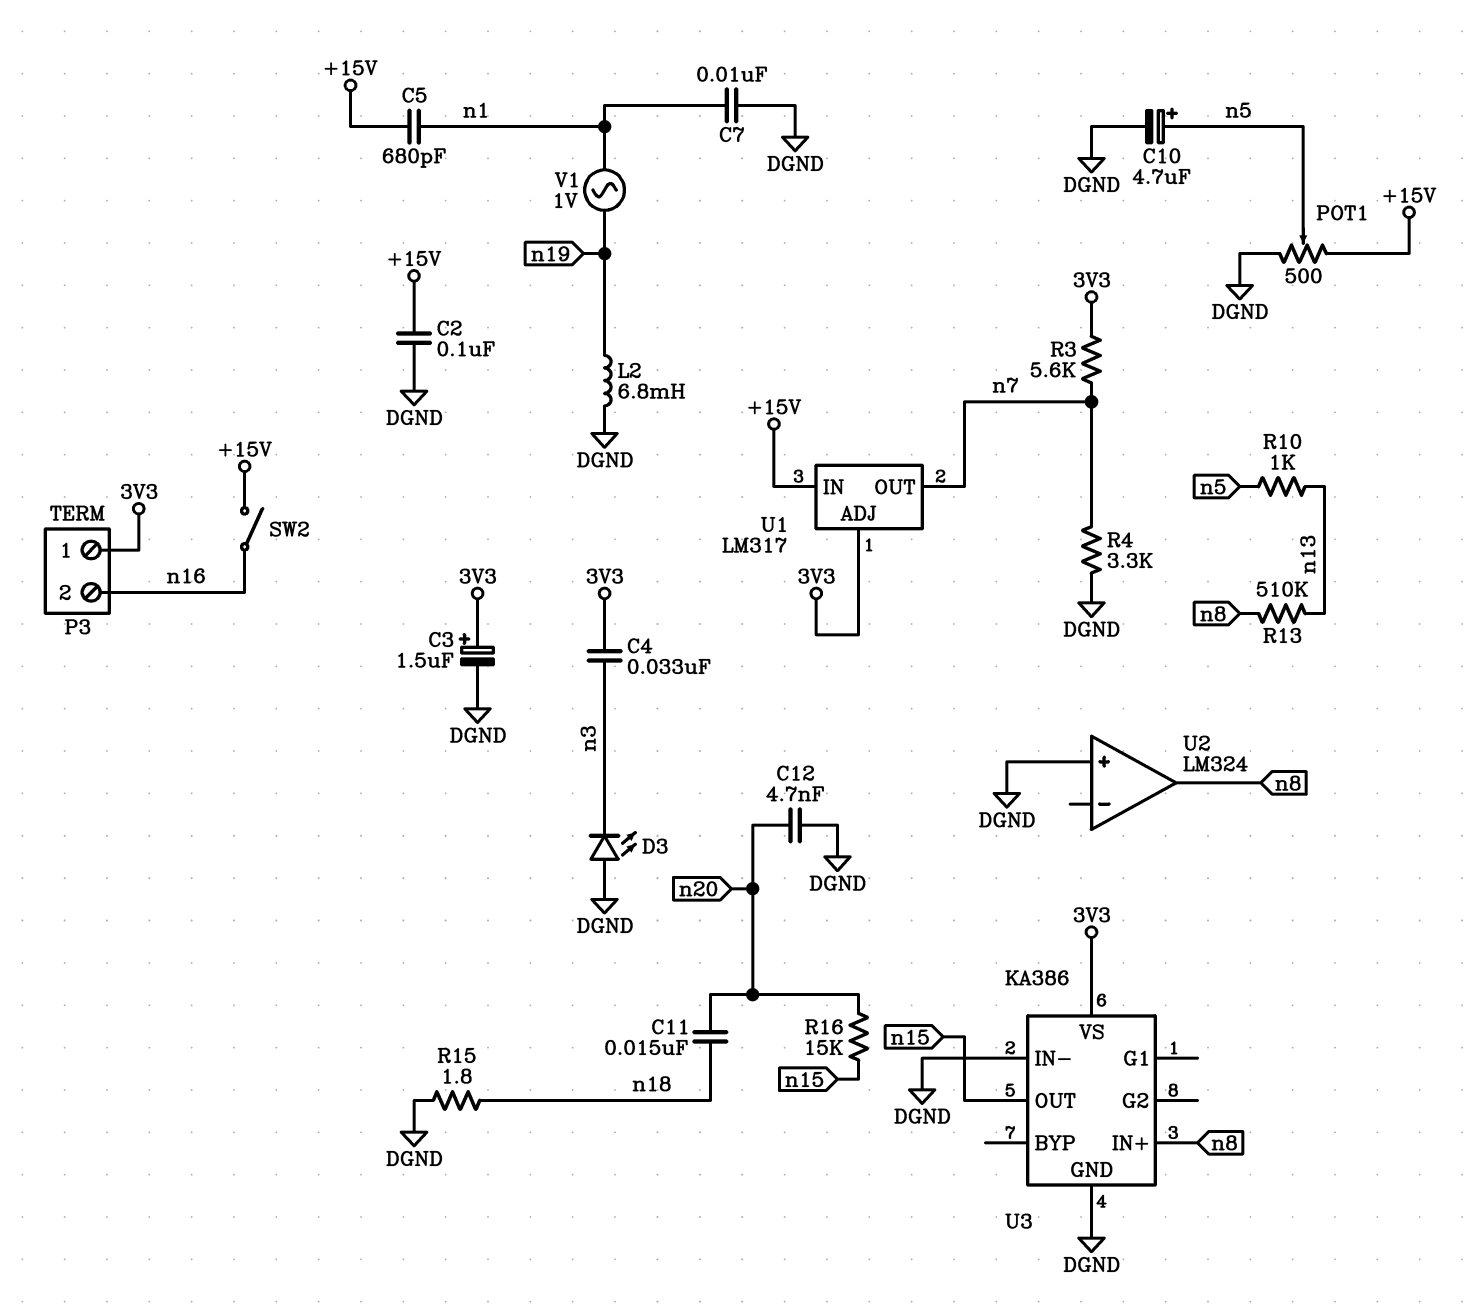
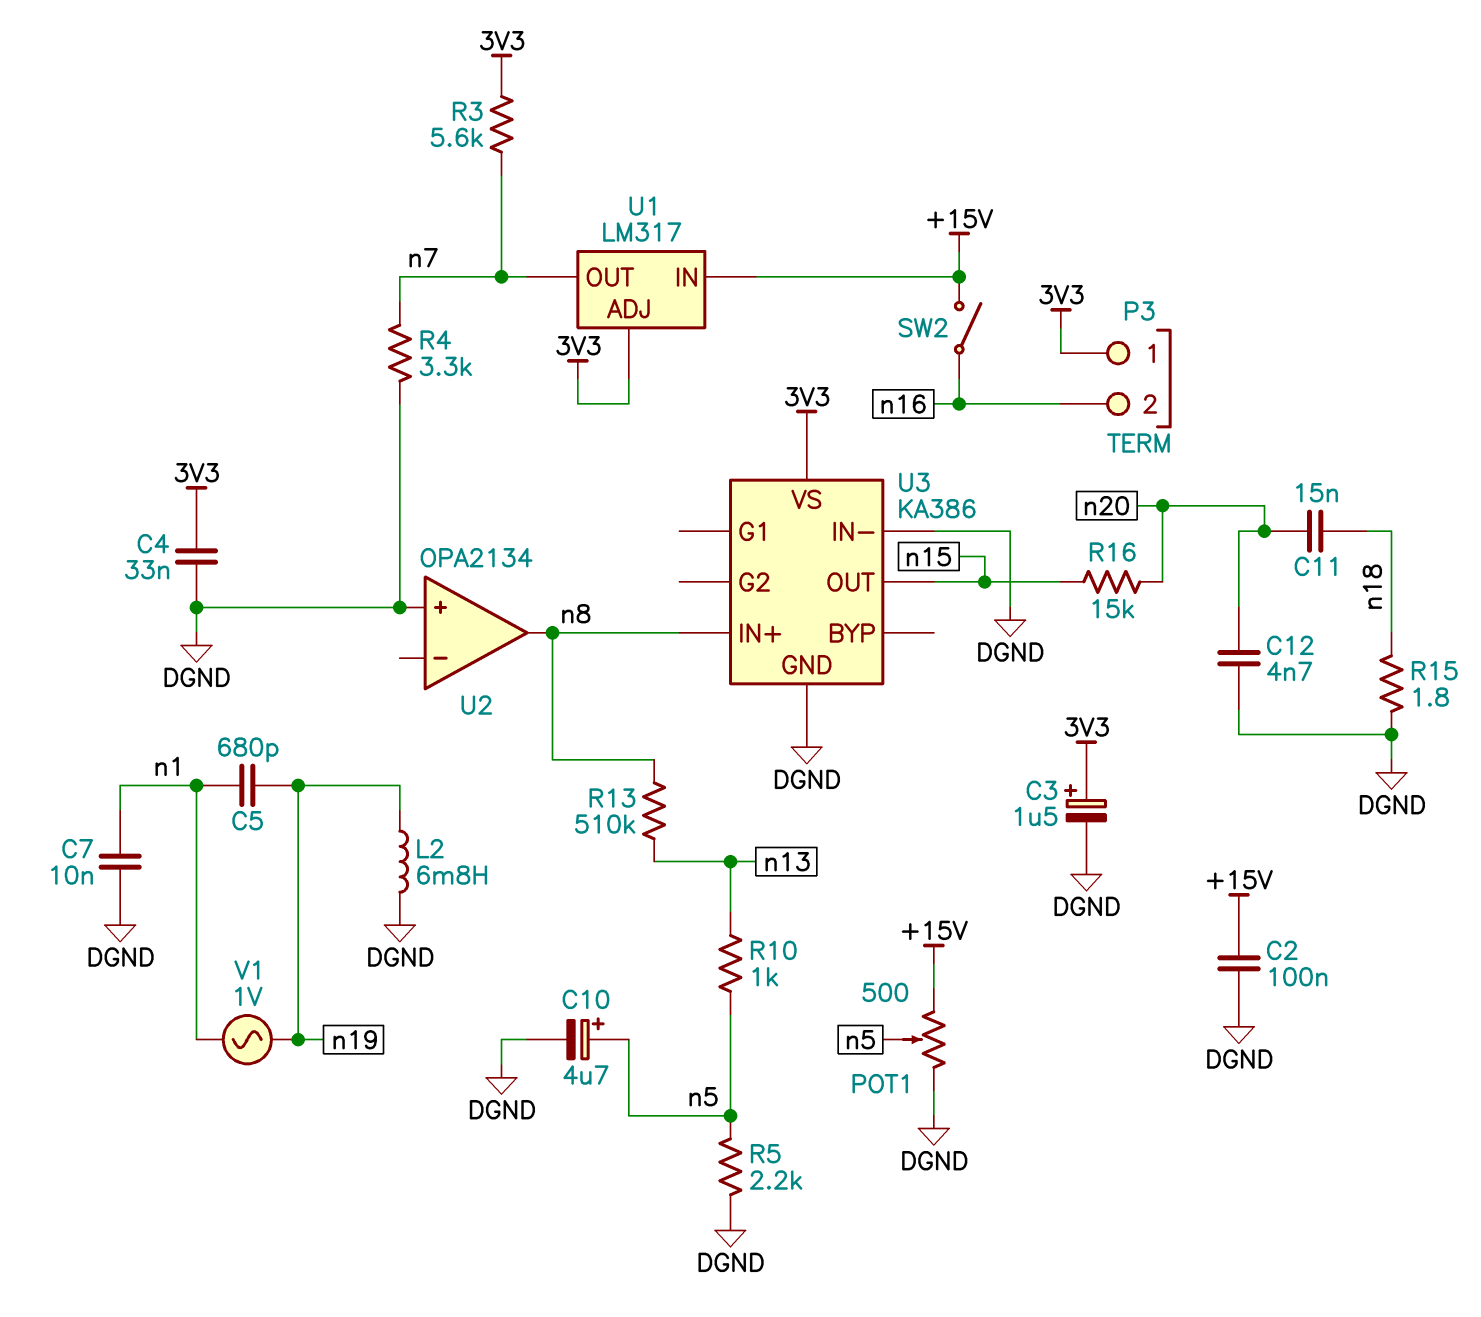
C4: 33nF (3V3, n3) -> 33nF (3V3, DGND)
C5: 680pF (+15V, n1) -> 680pF (n1, n19)
D3: LED (A DGND, K n3) -> none
R5: none -> 2.2k (DGND, n5)
U2: LM324 -> OPA2134

